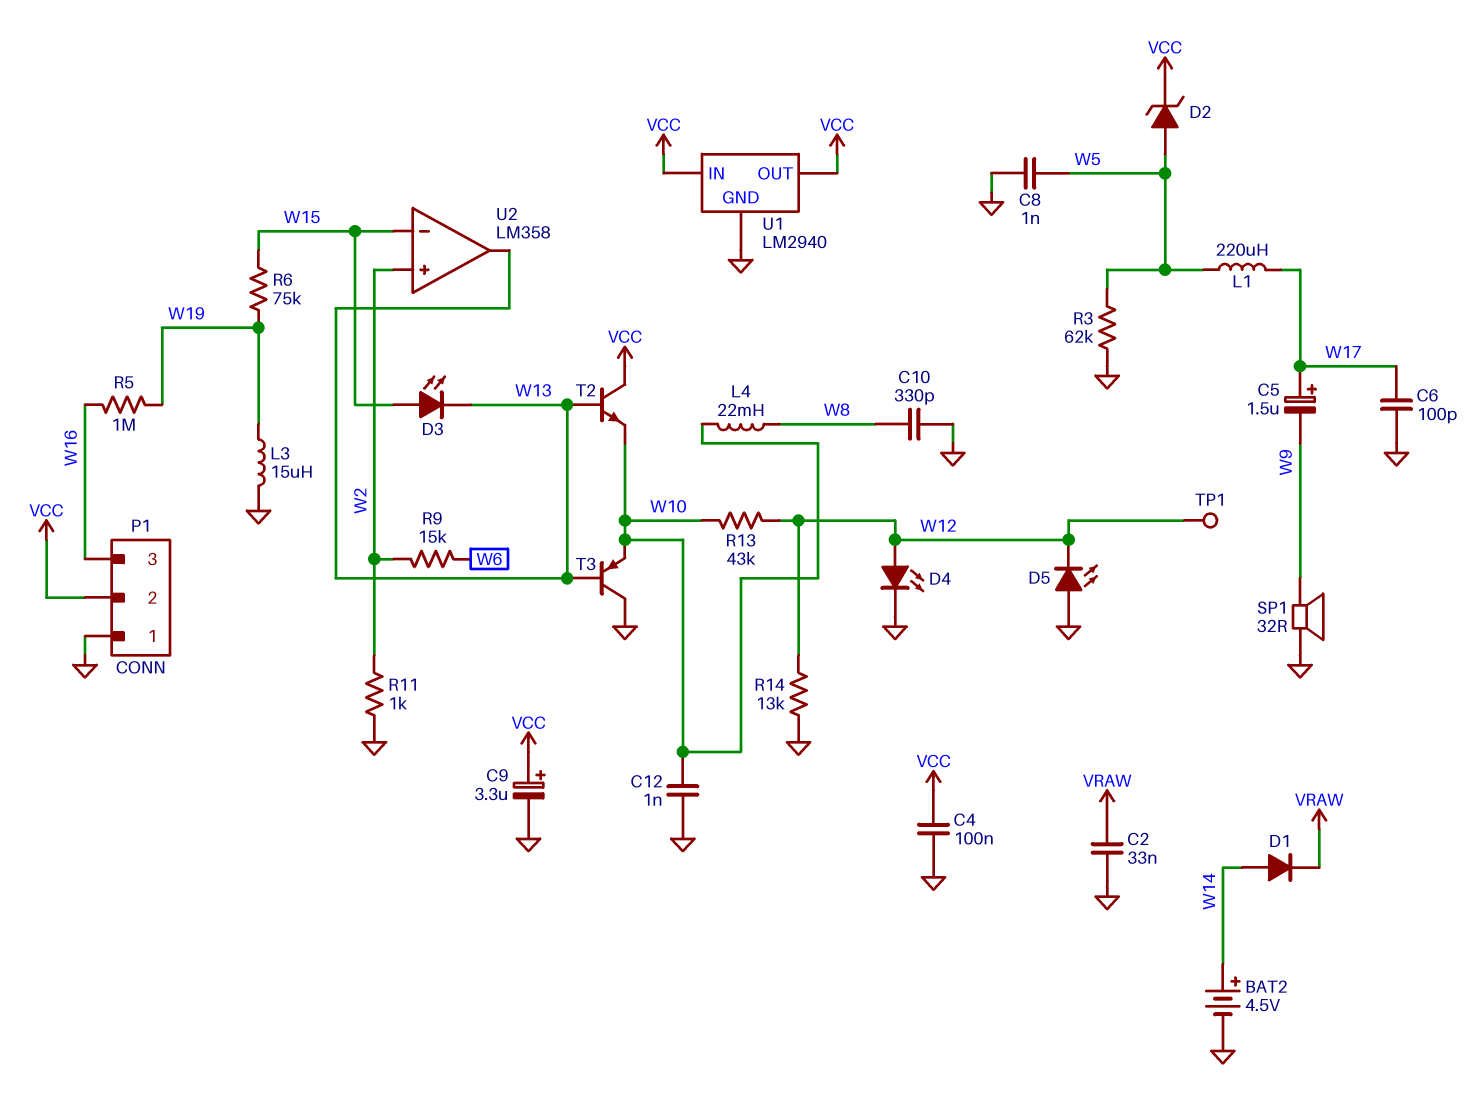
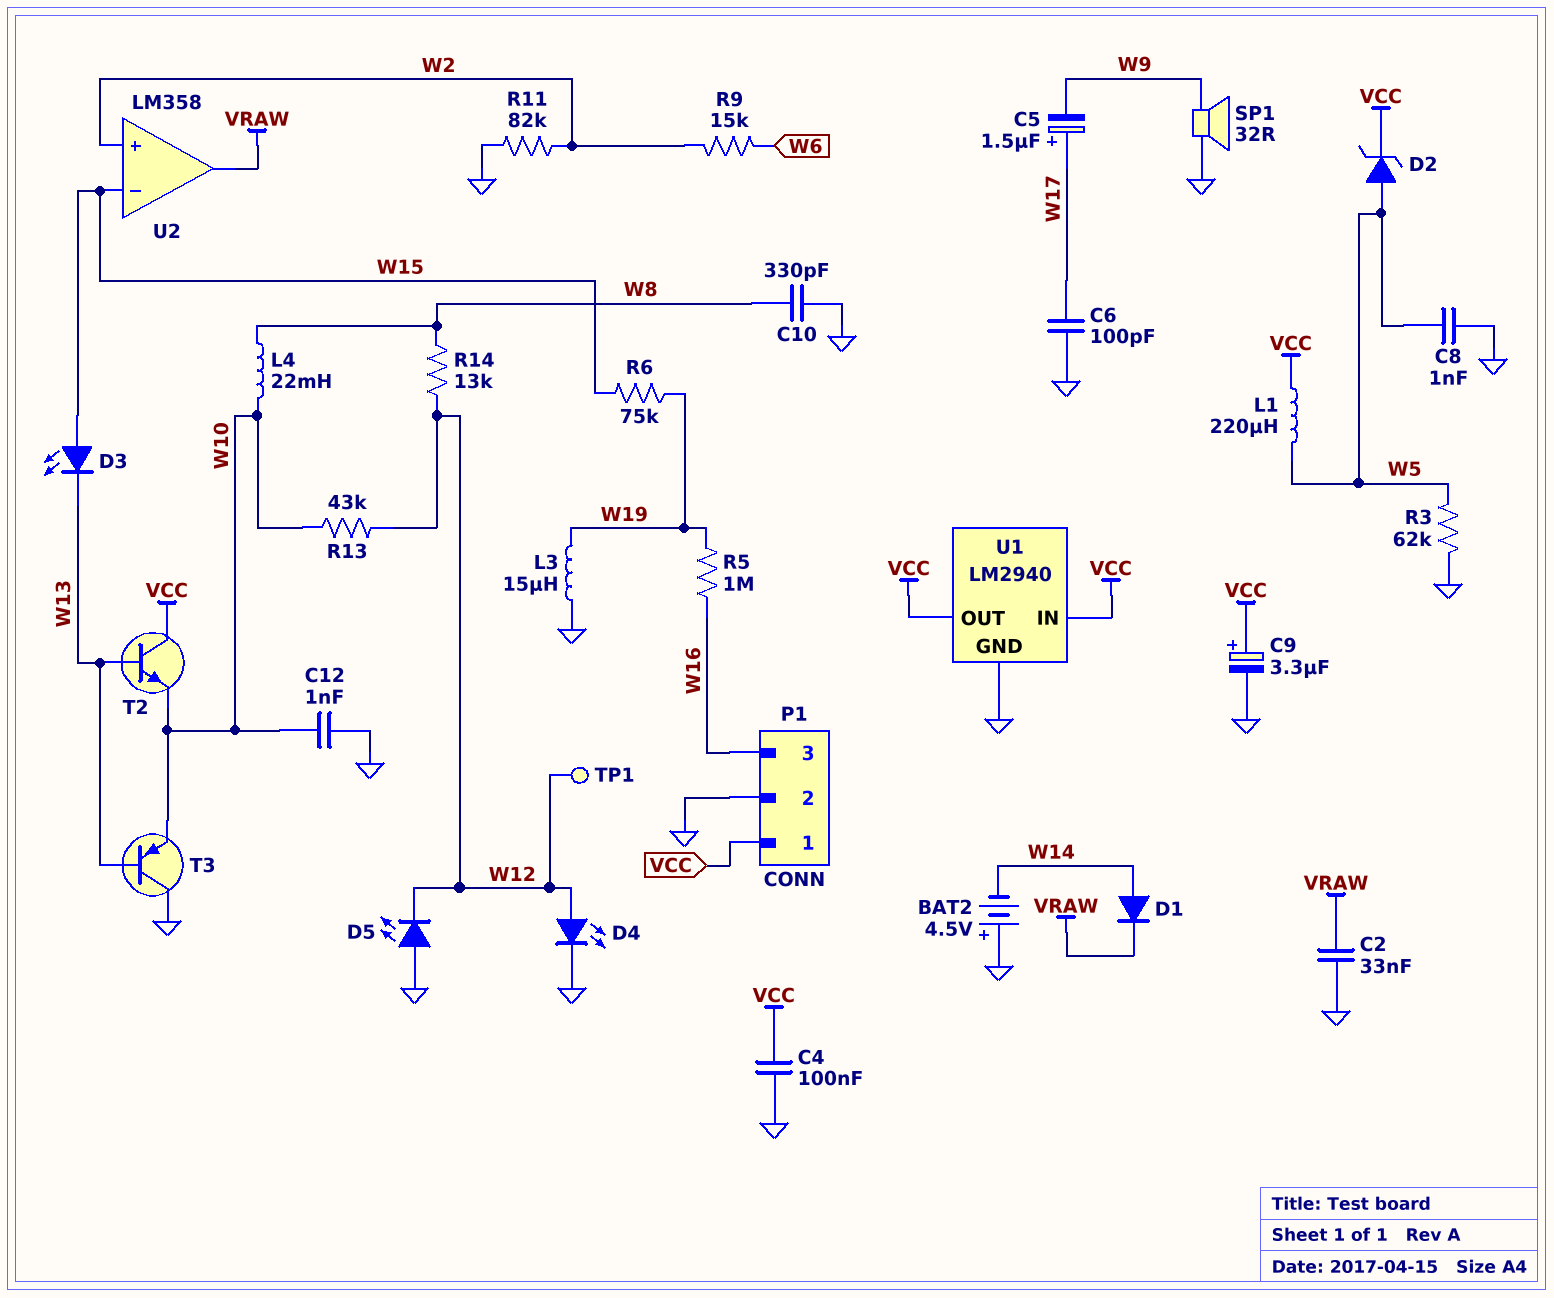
BAT2: 4.5V (plus W14, minus GND) -> 4.5V (plus GND, minus W14)
L1: 220uH (W5, W17) -> 220uH (VCC, W5)
P1 pin 1: GND -> VCC
P1 pin 2: VCC -> GND
R11: 1k (GND, W2) -> 82k (GND, W2)
R14: 13k (GND, W12) -> 13k (W8, W12)
U2 pin out: W13 -> VRAW

